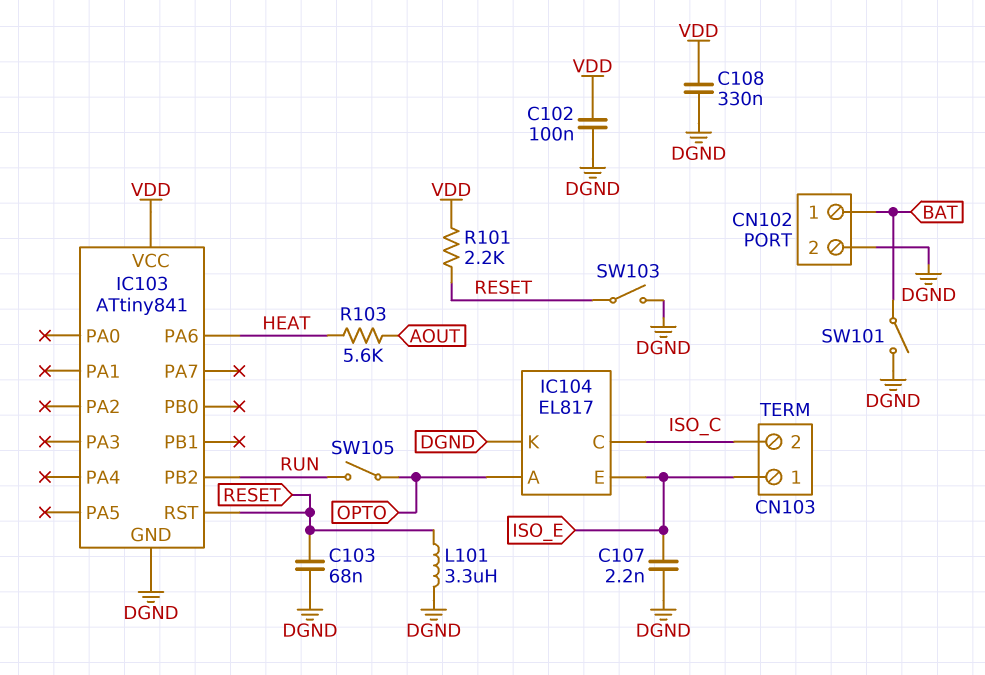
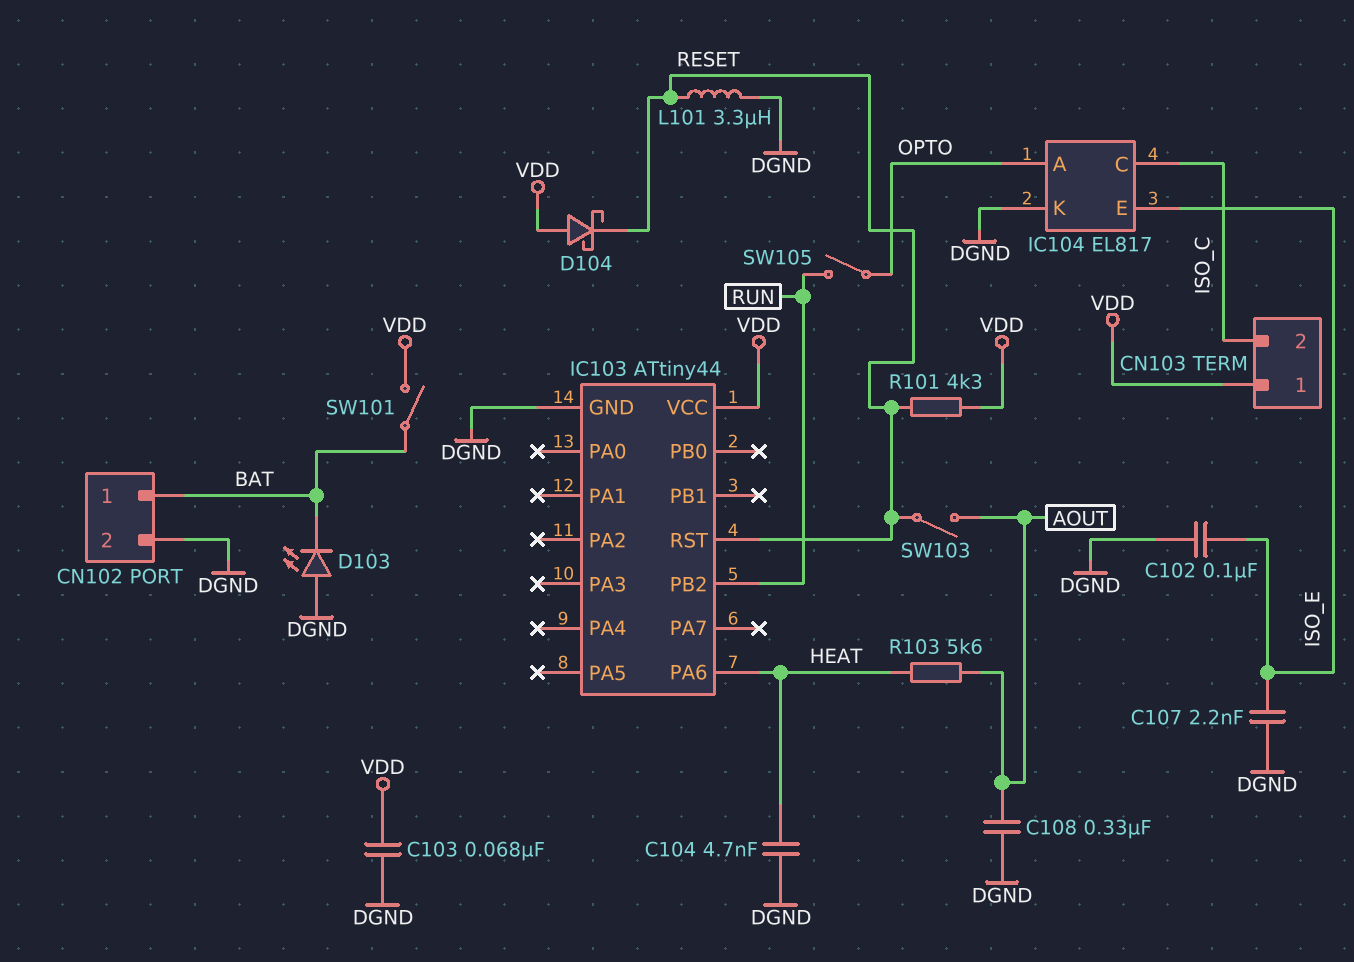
C102: 100nF (DGND, VDD) -> 100nF (DGND, ISO_E)
C103: 68nF (DGND, RESET) -> 68nF (DGND, VDD)
C104: none -> 4.7nF (DGND, HEAT)
C108: 330nF (DGND, VDD) -> 330nF (AOUT, DGND)
CN103 pin 1: ISO_E -> VDD
D103: none -> LED (A DGND, K BAT)
D104: none -> schottky (A VDD, K RESET)
IC103: ATtiny841 -> ATtiny44
R101: 2.2k (RESET, VDD) -> 4.3k (RESET, VDD)
SW101: switch (BAT, DGND) -> switch (BAT, VDD)
SW103: switch (DGND, RESET) -> switch (AOUT, RESET)

